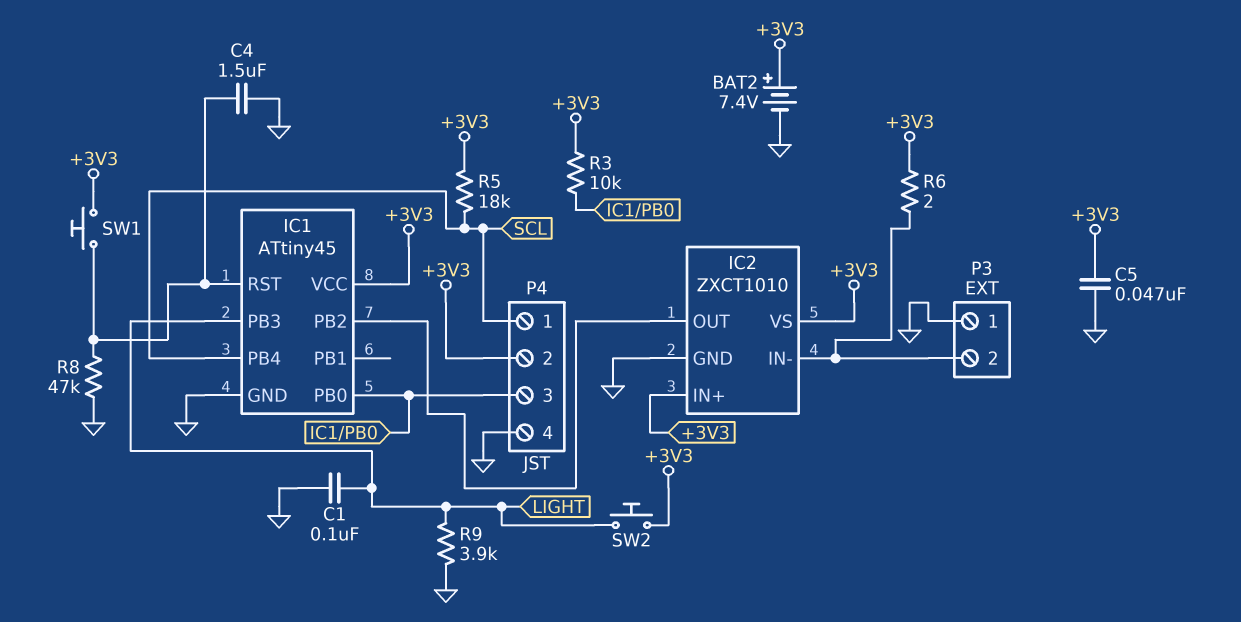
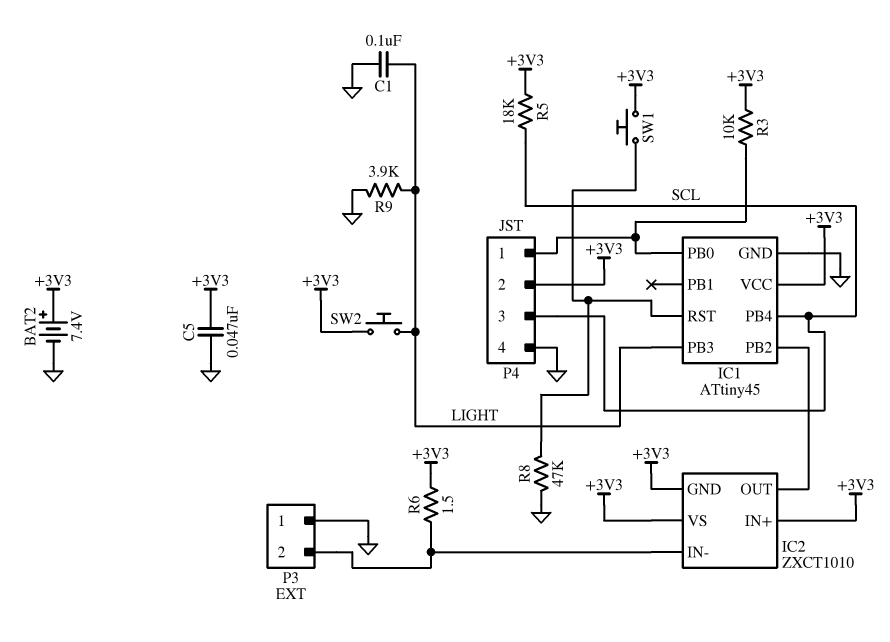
C4: 1.5uF (GND, IC1/RST) -> none
IC2 pin GND: GND -> +3V3
P4 pin 1: SCL -> IC1/PB0
P4 pin 3: IC1/PB0 -> SCL
R6: 2 (+3V3, IC2/IN-) -> 1.5 (+3V3, IC2/IN-)

